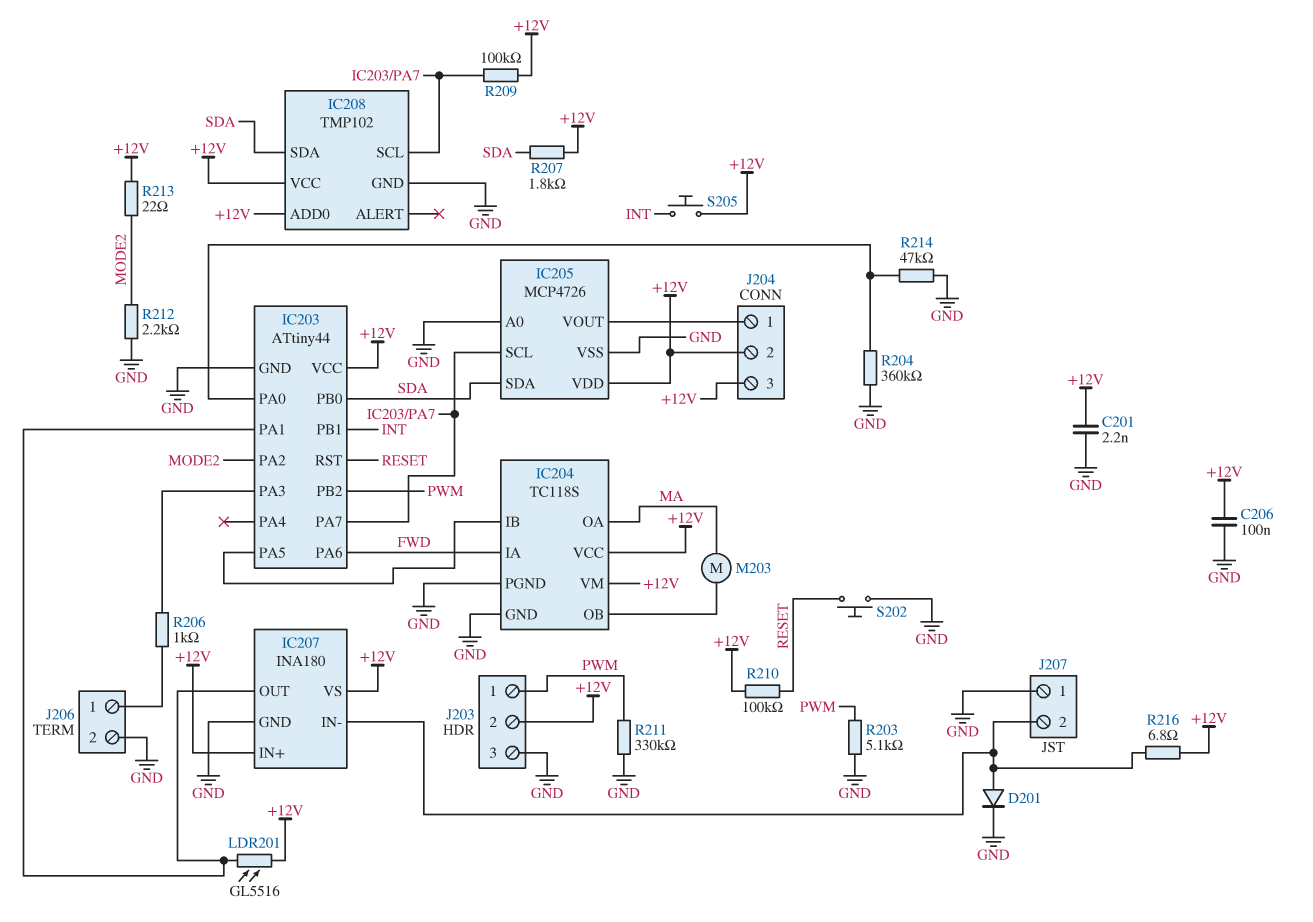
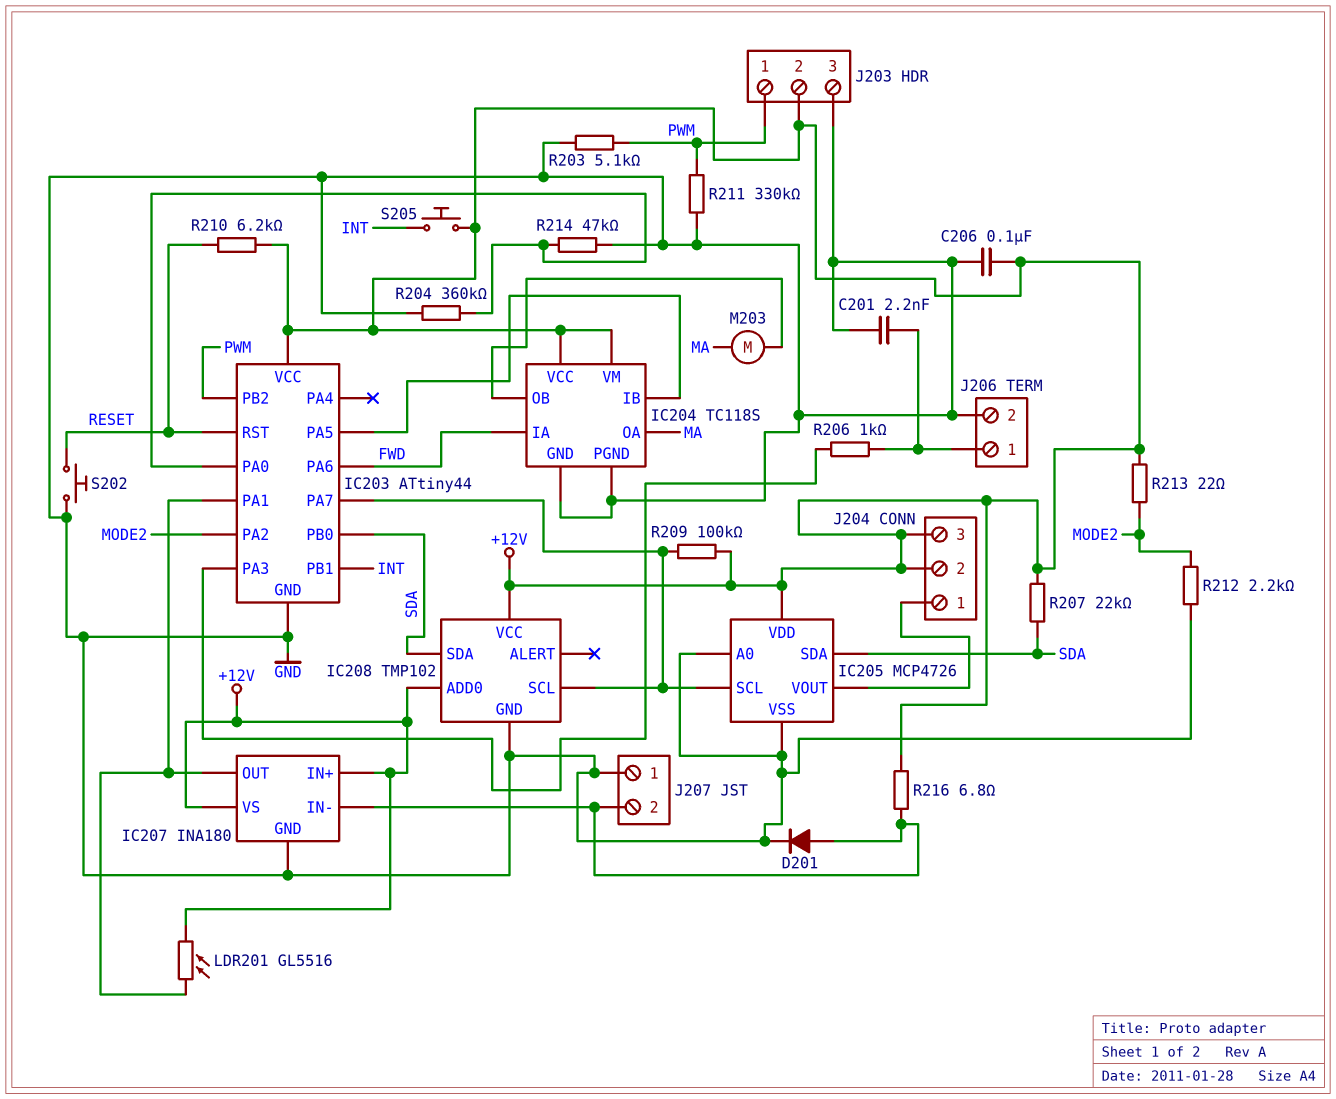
C201: 2.2nF (+12V, GND) -> 2.2nF (GND, J206/1)
R207: 1.8k (+12V, SDA) -> 22k (+12V, SDA)
R210: 100k (+12V, RESET) -> 6.2k (+12V, RESET)

